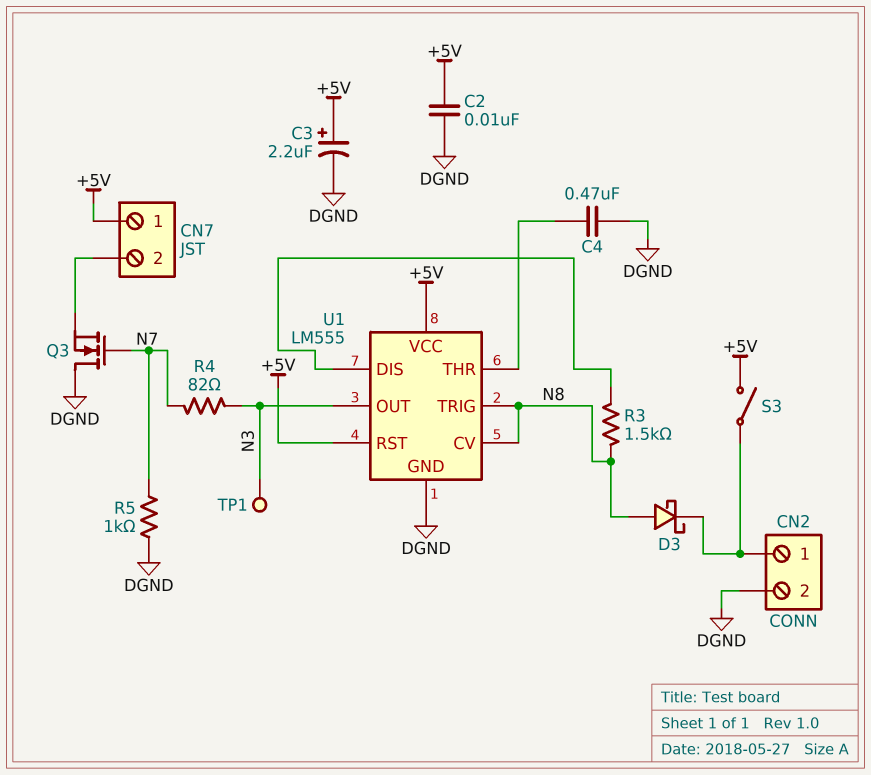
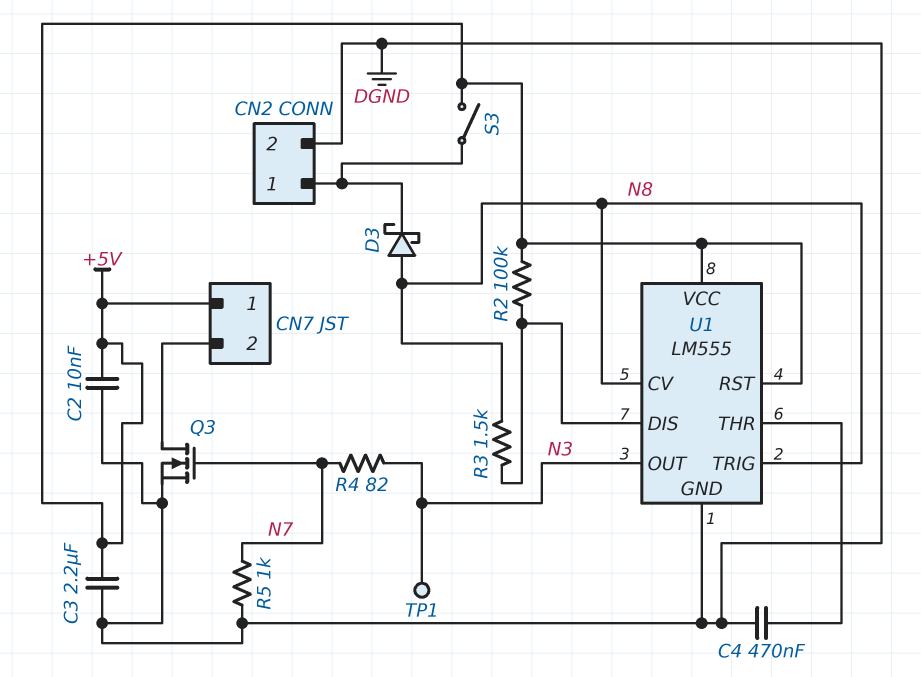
C3: 2.2uF (plus +5V, minus DGND) -> 2.2uF (+5V, DGND)
Q3: NMOS (G N7, D DGND, S CN7/2) -> NMOS (G N7, D CN7/2, S DGND)
R2: none -> 100k (+5V, U1/DIS)

